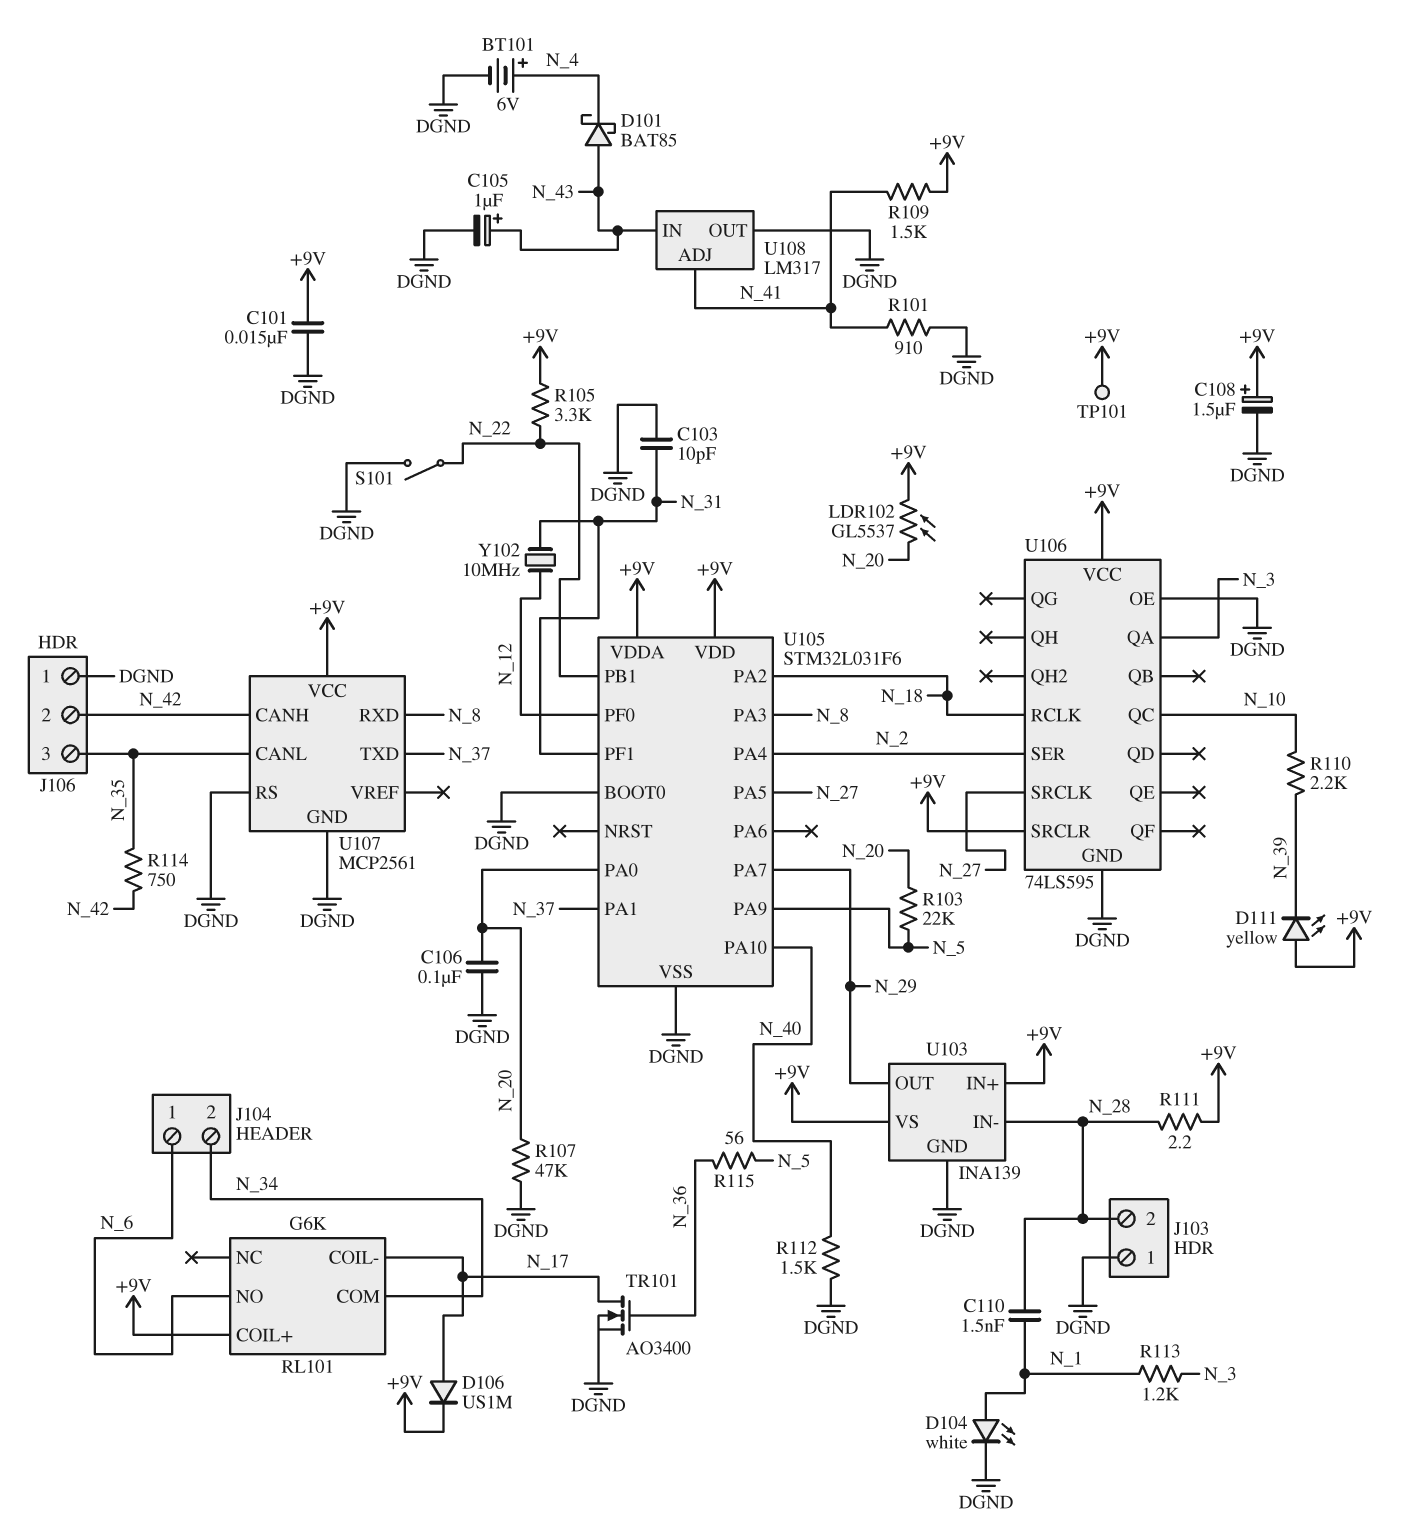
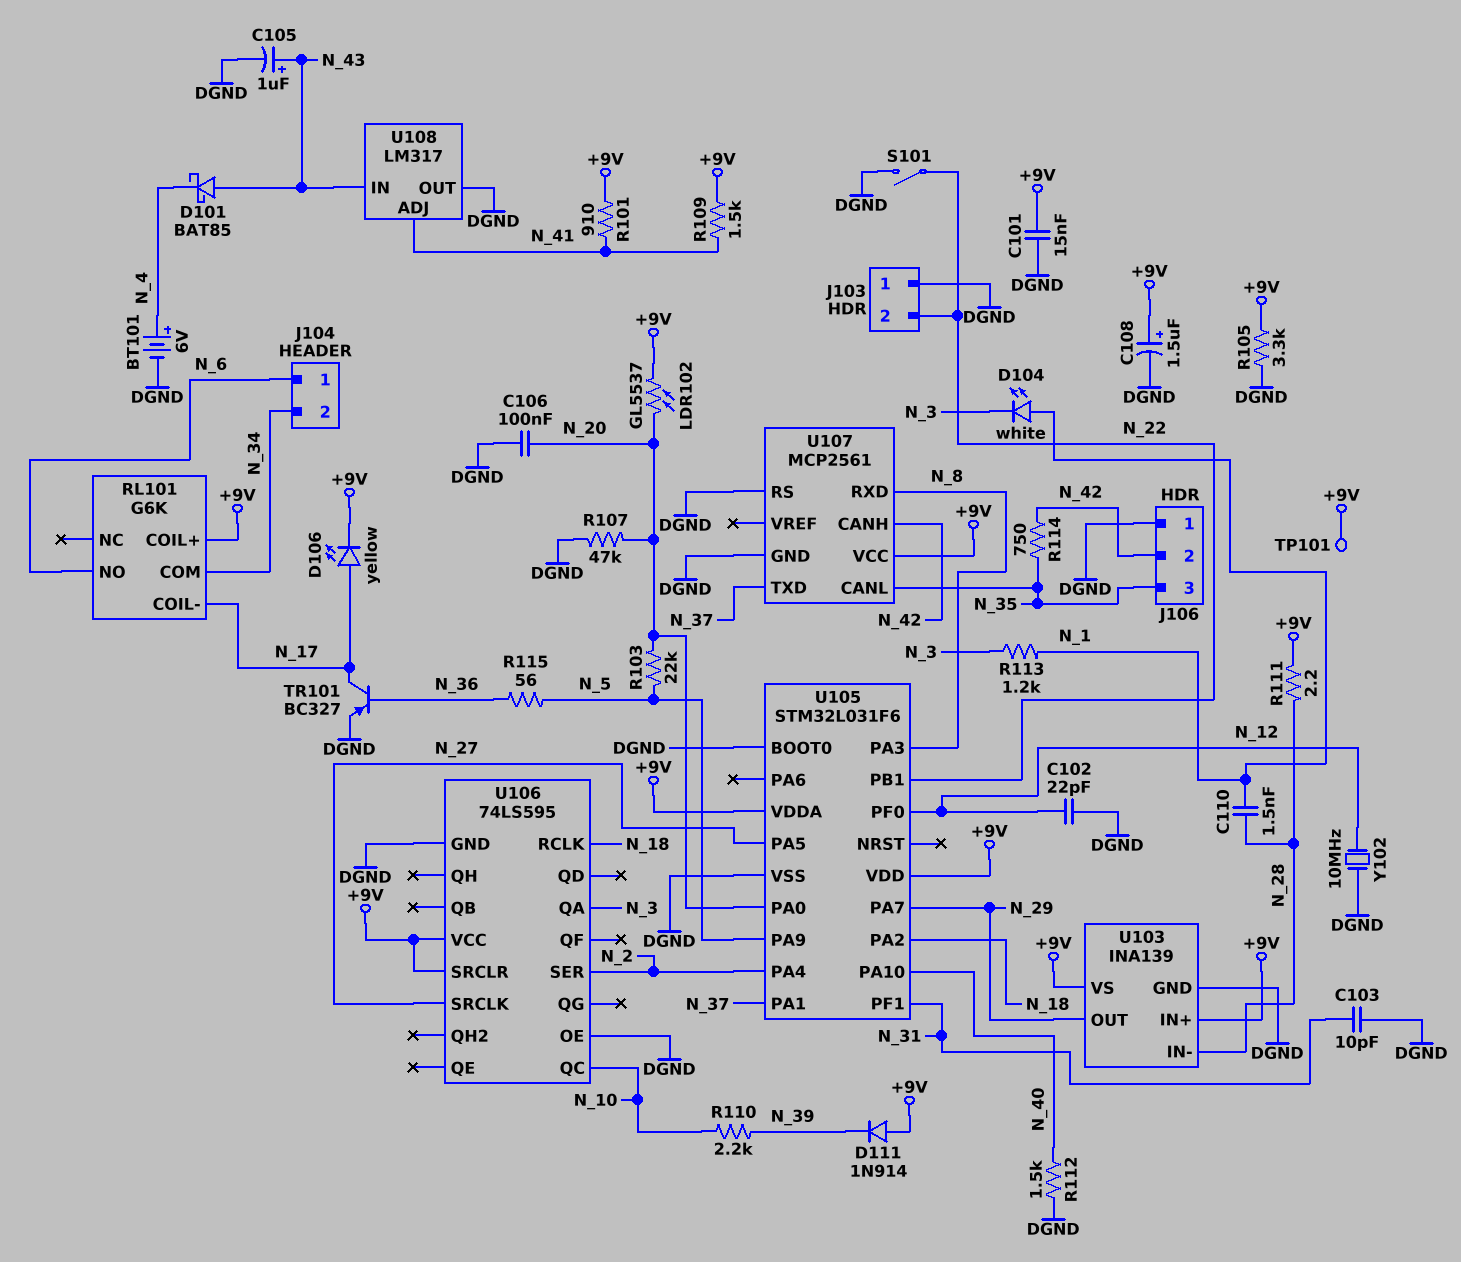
C102: none -> 22pF (DGND, N_12)
D104: LED white (A N_1, K DGND) -> LED white (A N_1, K N_3)
D106: diode US1M (A N_17, K +9V) -> LED yellow (A N_17, K +9V)
D111: LED yellow (A +9V, K N_39) -> diode 1N914 (A +9V, K N_39)
J103 pin 2: N_28 -> N_22
R101: 910 (DGND, N_41) -> 910 (+9V, N_41)
R105: 3.3k (+9V, N_22) -> 3.3k (+9V, DGND)
TR101: NMOS AO3400 (G N_36, D N_17, S DGND) -> PNP BC327 (B N_36, C N_17, E DGND)
Y102: 10MHz (N_12, N_31) -> 10MHz (DGND, N_12)

